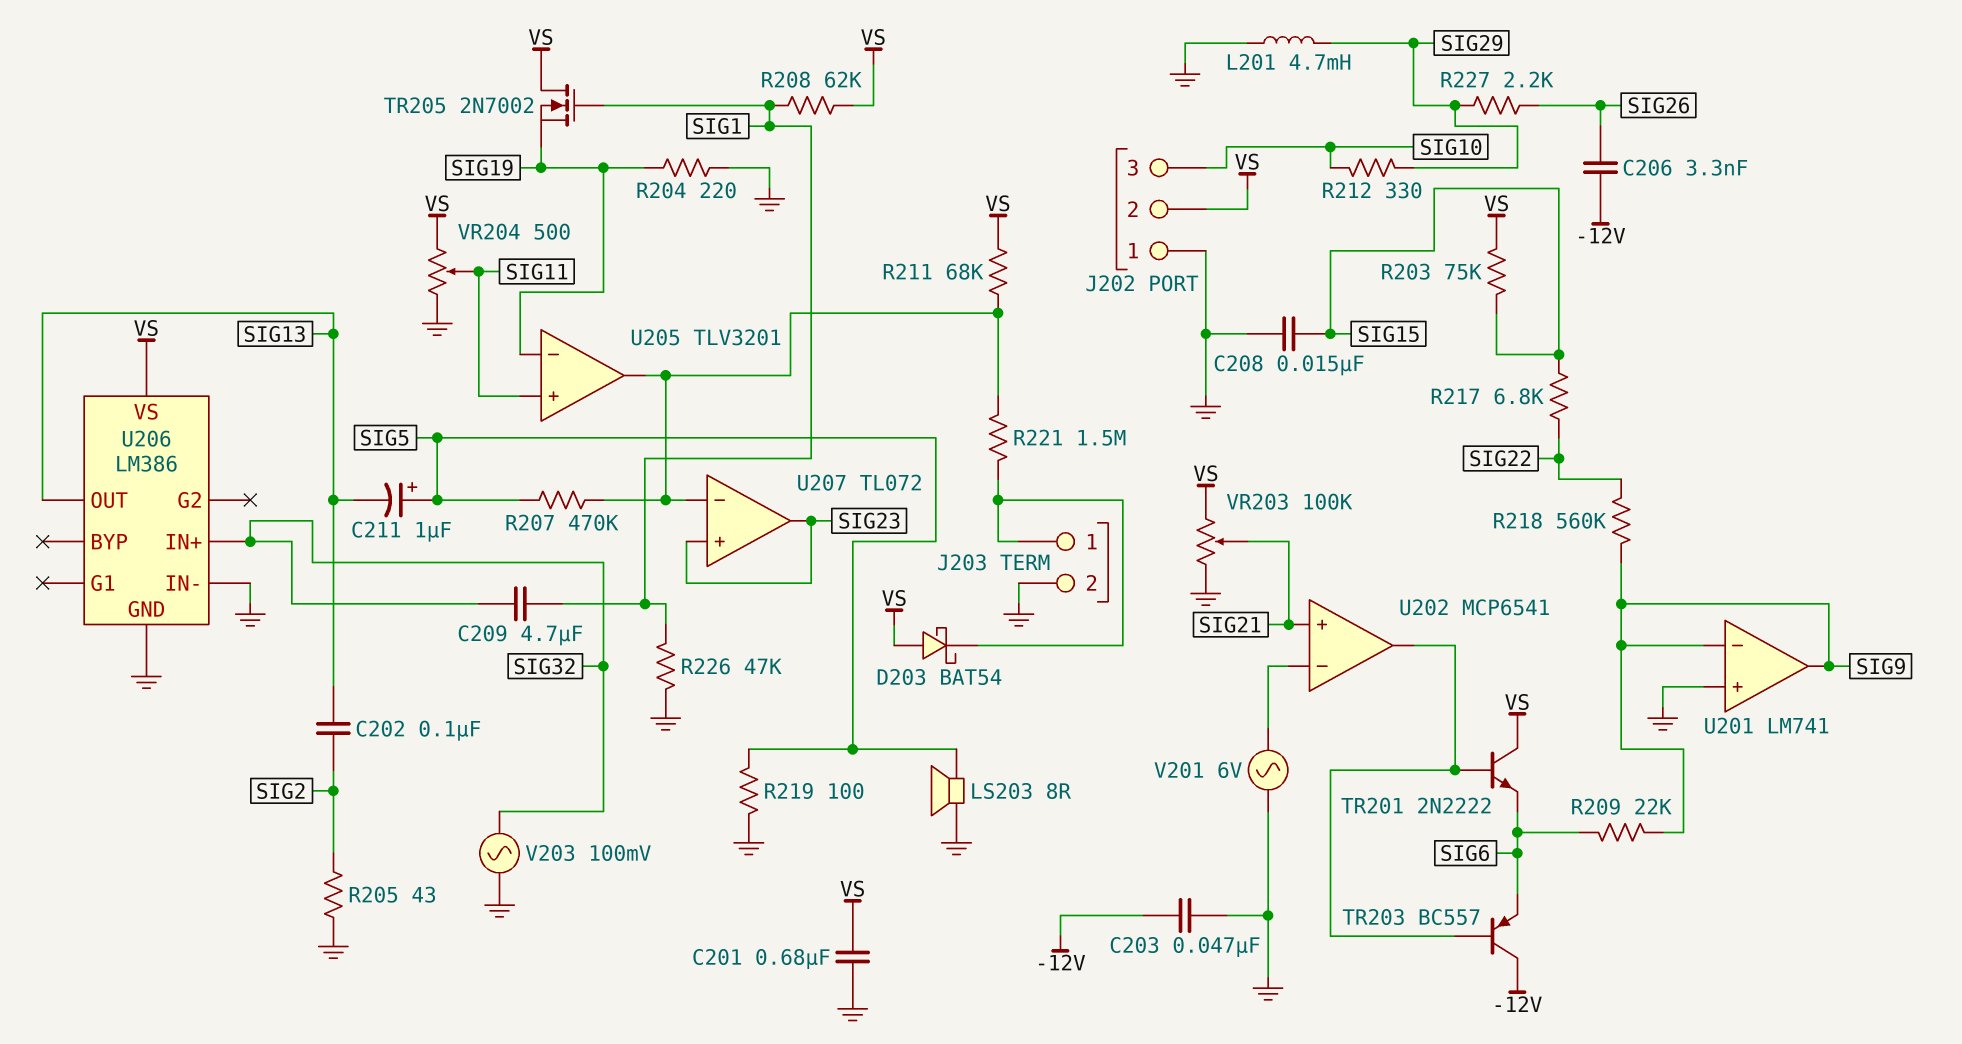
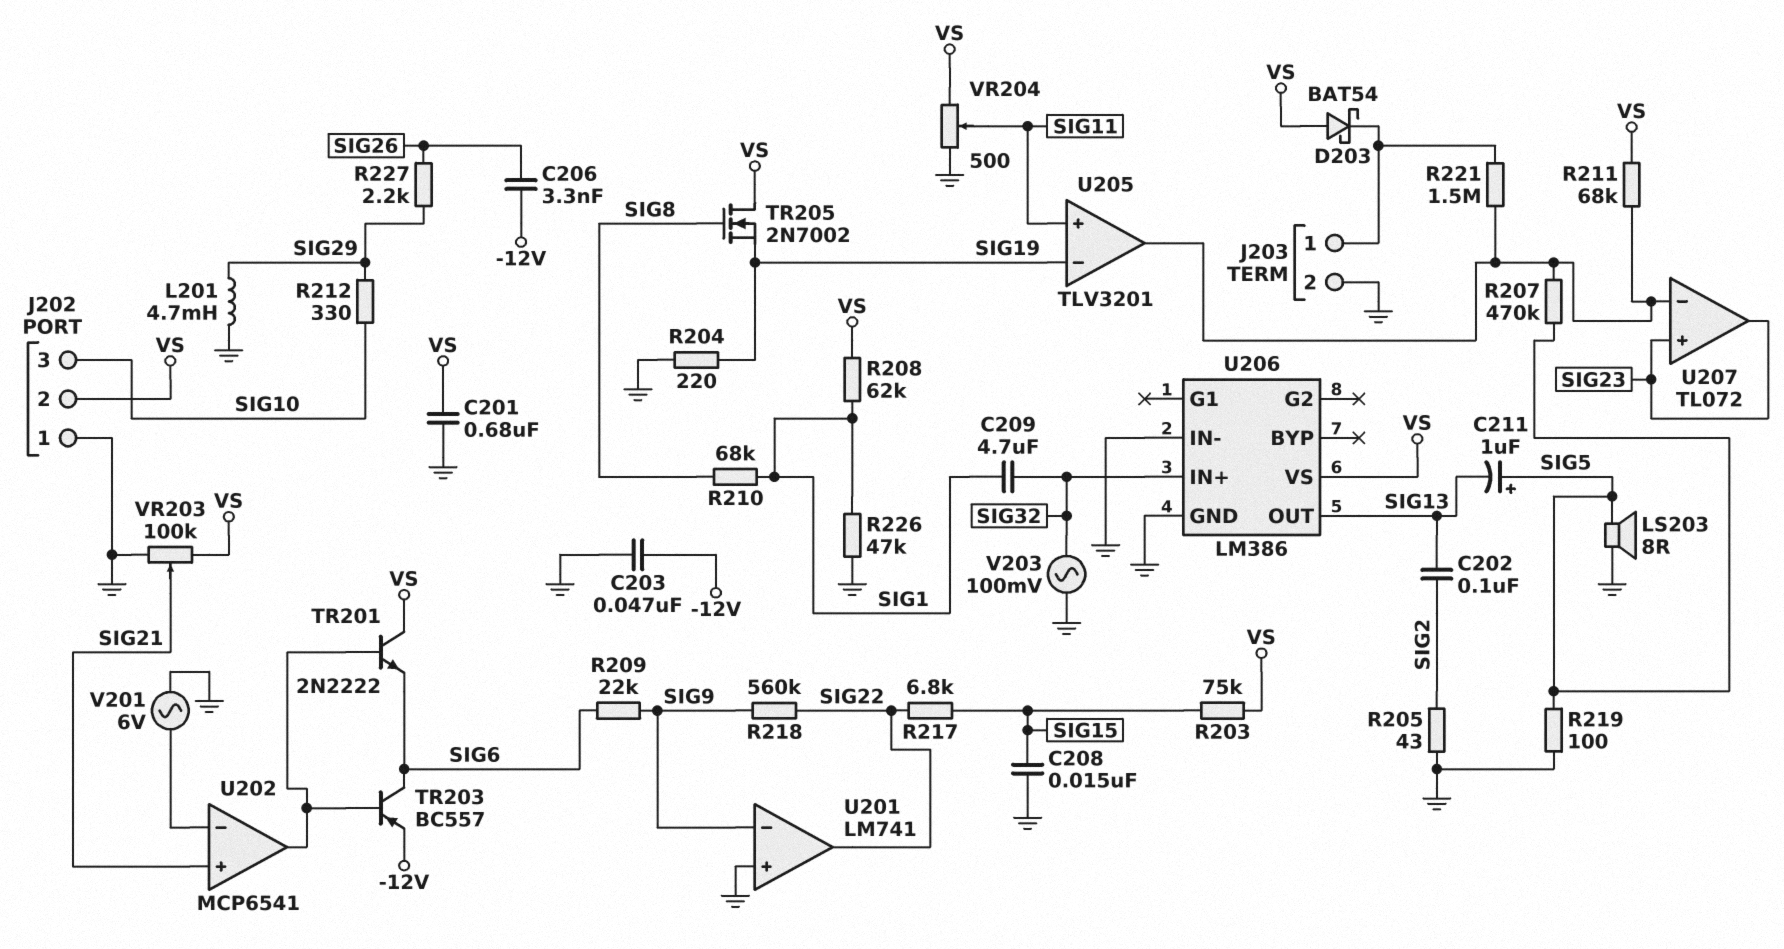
R210: none -> 68k (SIG1, SIG8)
TR203: PNP BC557 (B U202/out, C -12V, E SIG6) -> PNP BC557 (B U202/out, C SIG6, E -12V)
TR205: NMOS 2N7002 (G SIG1, D VS, S SIG19) -> NMOS 2N7002 (G SIG8, D VS, S SIG19)
U201 pin out: SIG9 -> SIG22

